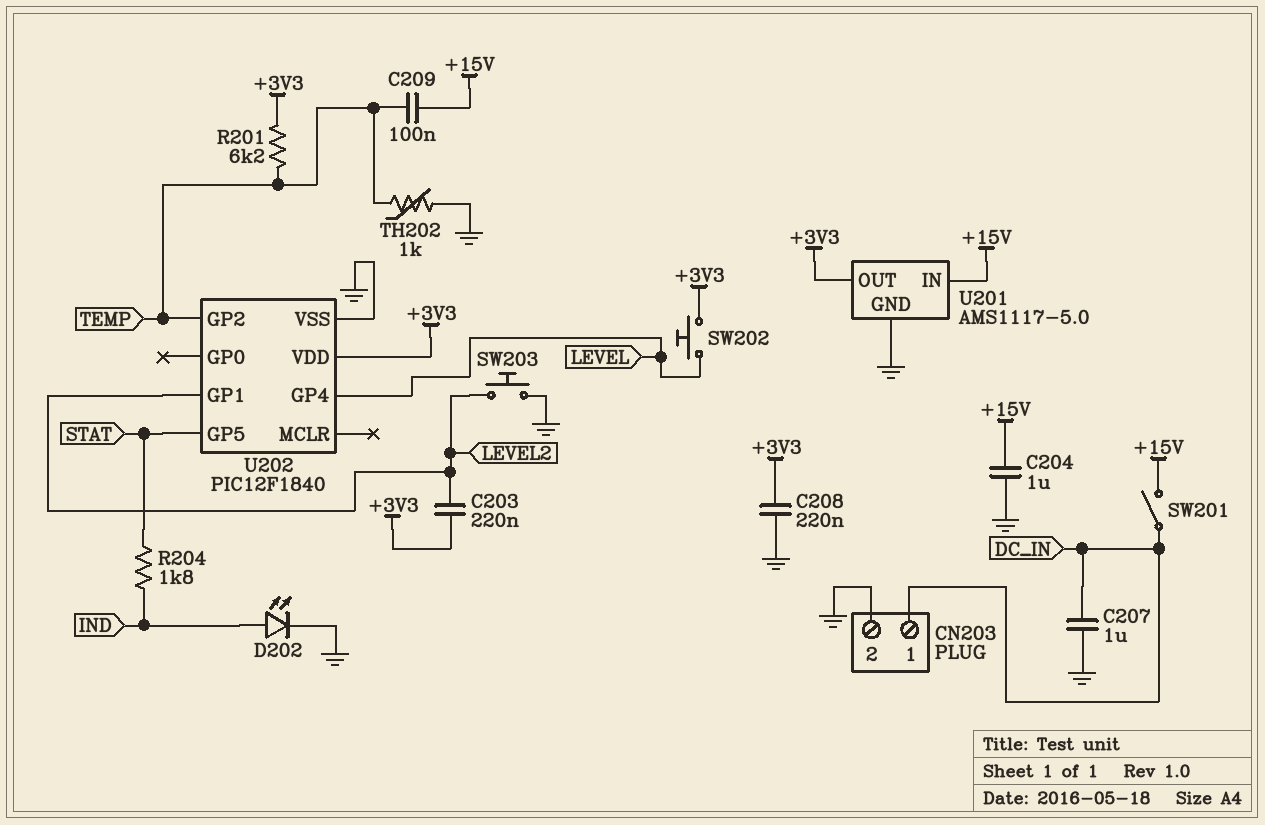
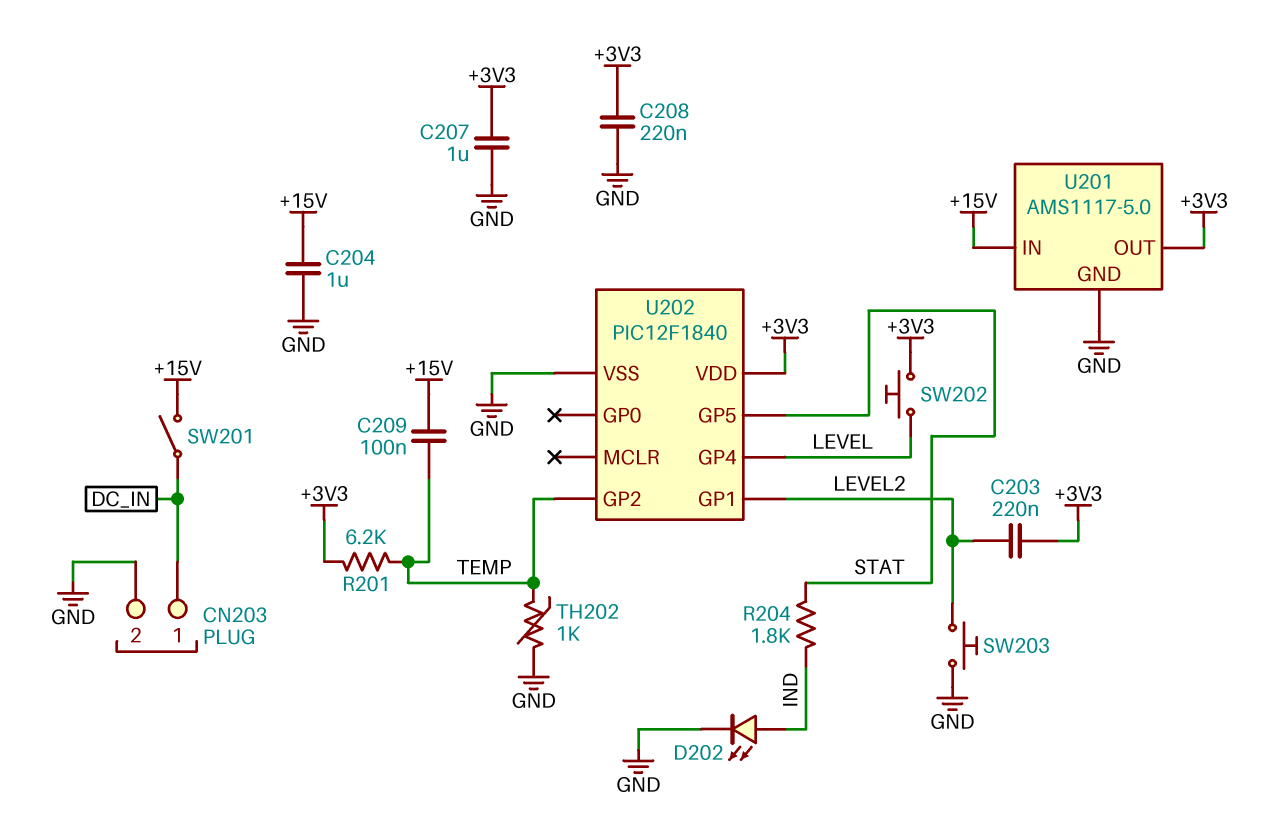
C207: 1uF (DC_IN, GND) -> 1uF (+3V3, GND)

